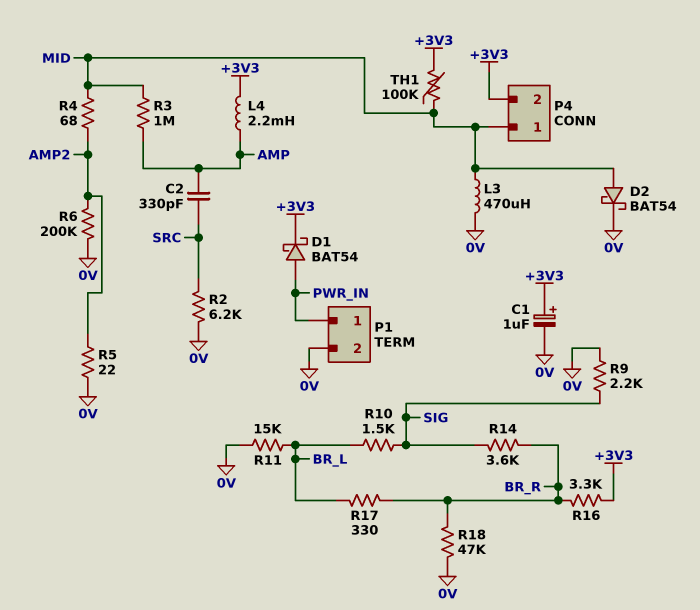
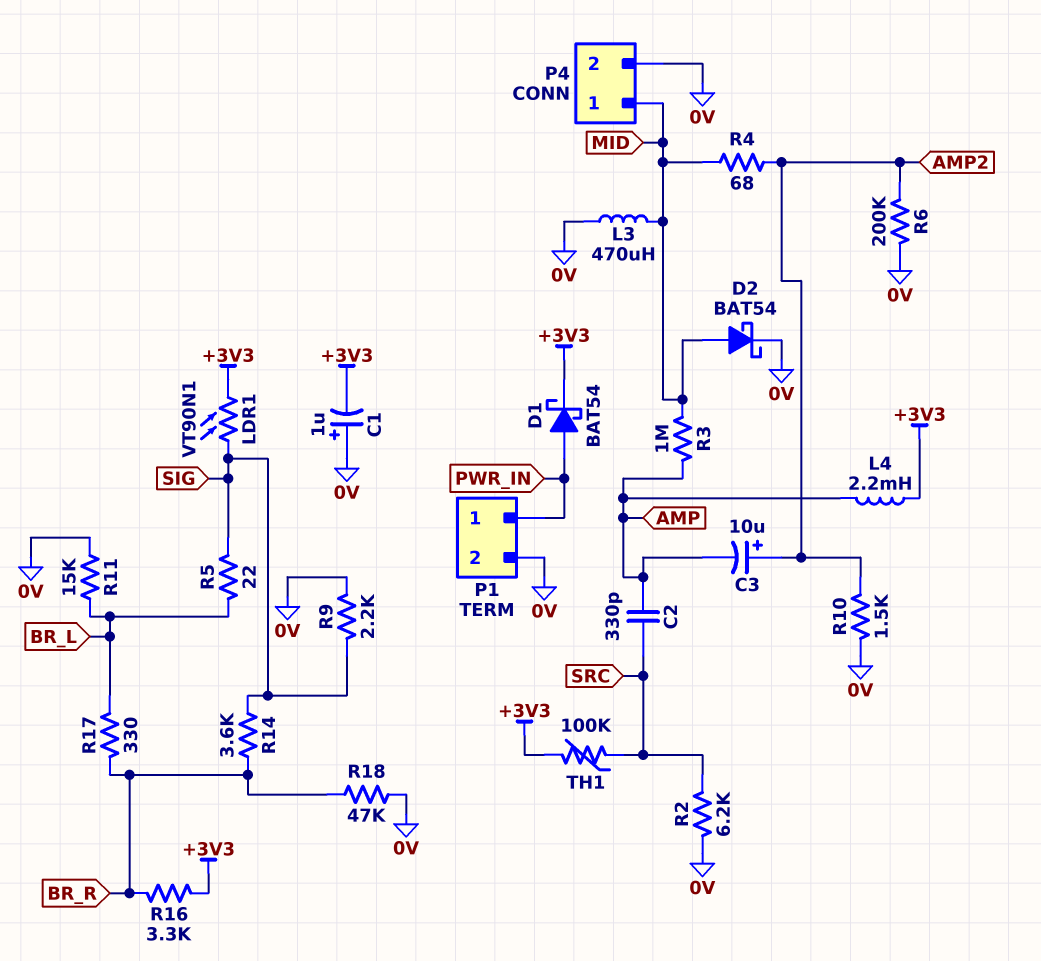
C1: 1uF (plus +3V3, minus 0V) -> 1uF (plus 0V, minus +3V3)
C3: none -> 10uF (plus AMP2, minus AMP)
LDR1: none -> VT90N1 (+3V3, SIG)
P4 pin 2: +3V3 -> 0V
R5: 22 (0V, AMP2) -> 22 (BR_L, SIG)
R10: 1.5k (BR_L, SIG) -> 1.5k (0V, AMP2)
TH1: 100k (+3V3, MID) -> 100k (+3V3, SRC)

